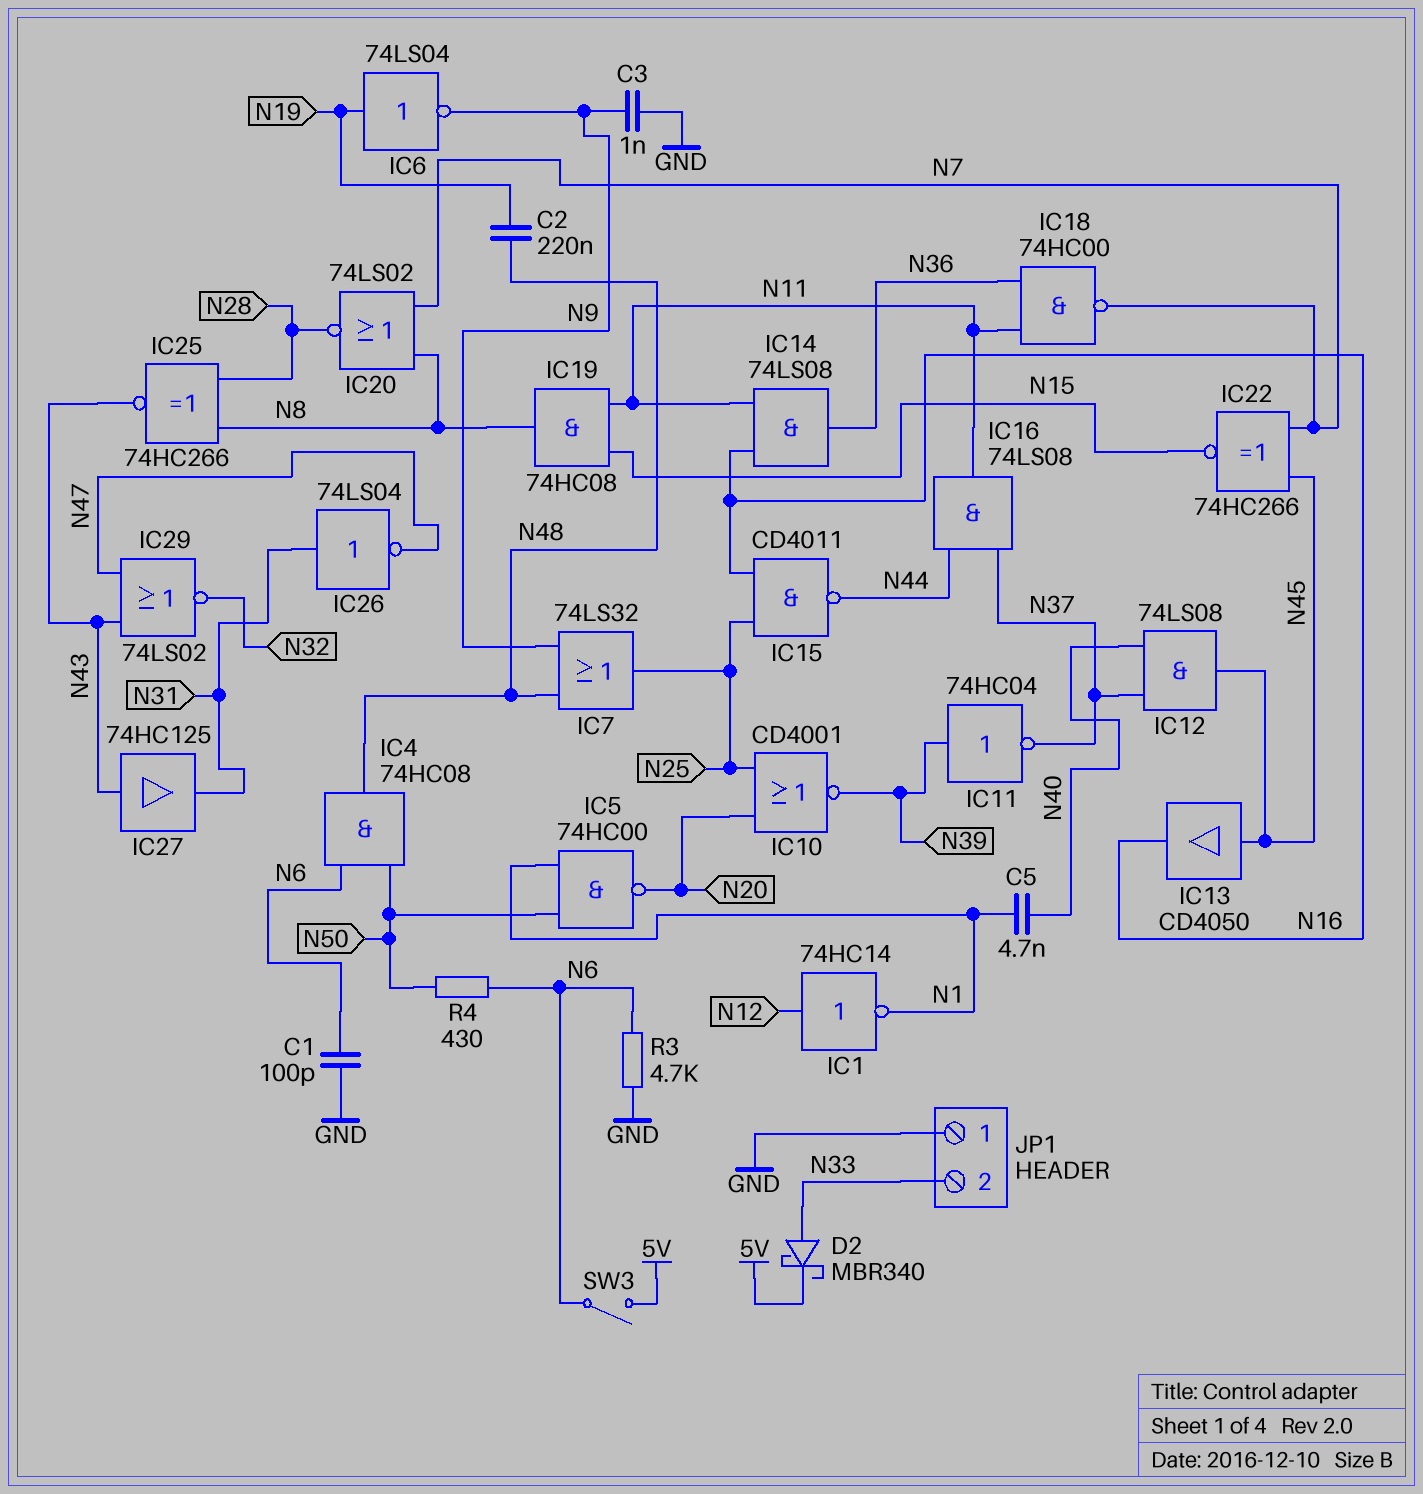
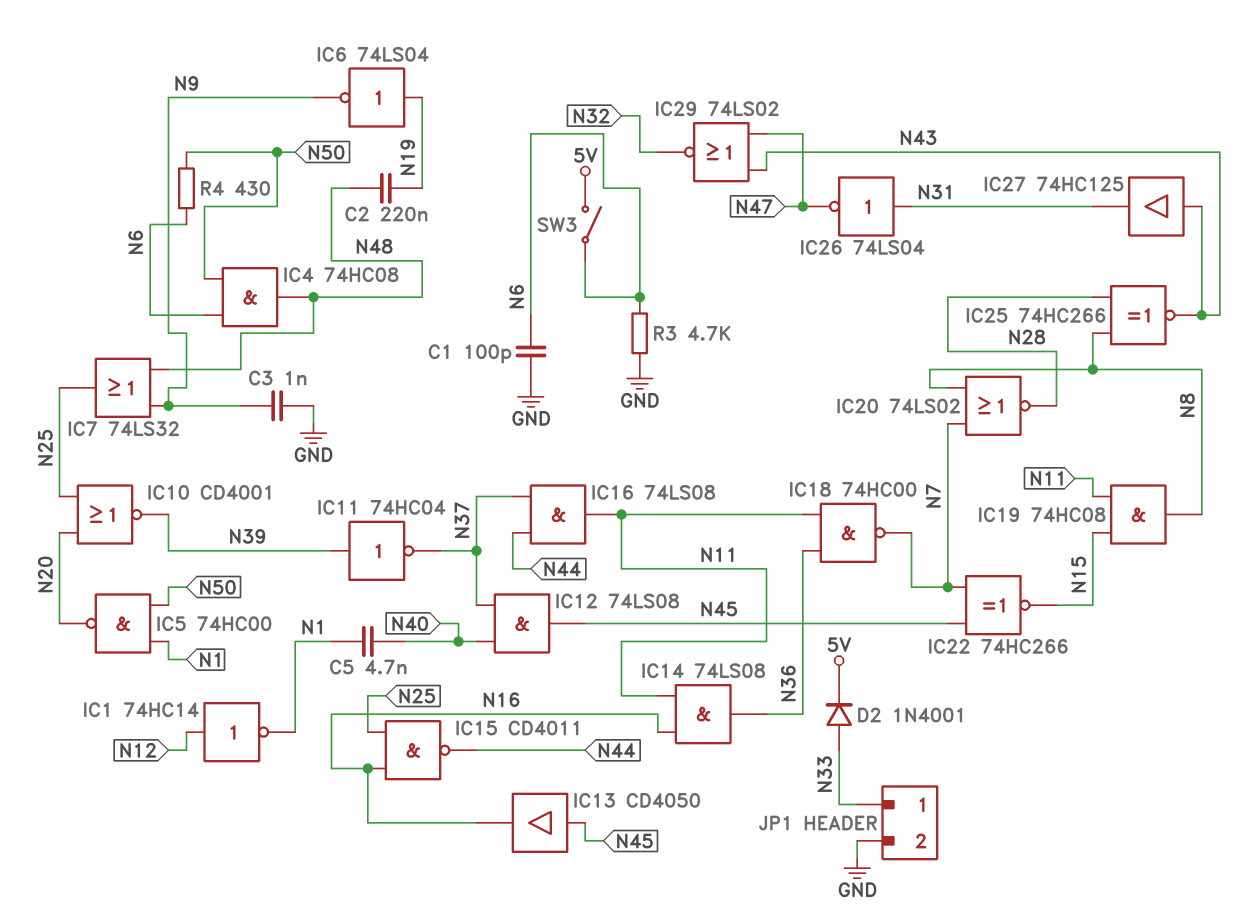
D2: schottky MBR340 (A N33, K 5V) -> diode 1N4001 (A N33, K 5V)
JP1 pin 1: GND -> N33
JP1 pin 2: N33 -> GND

